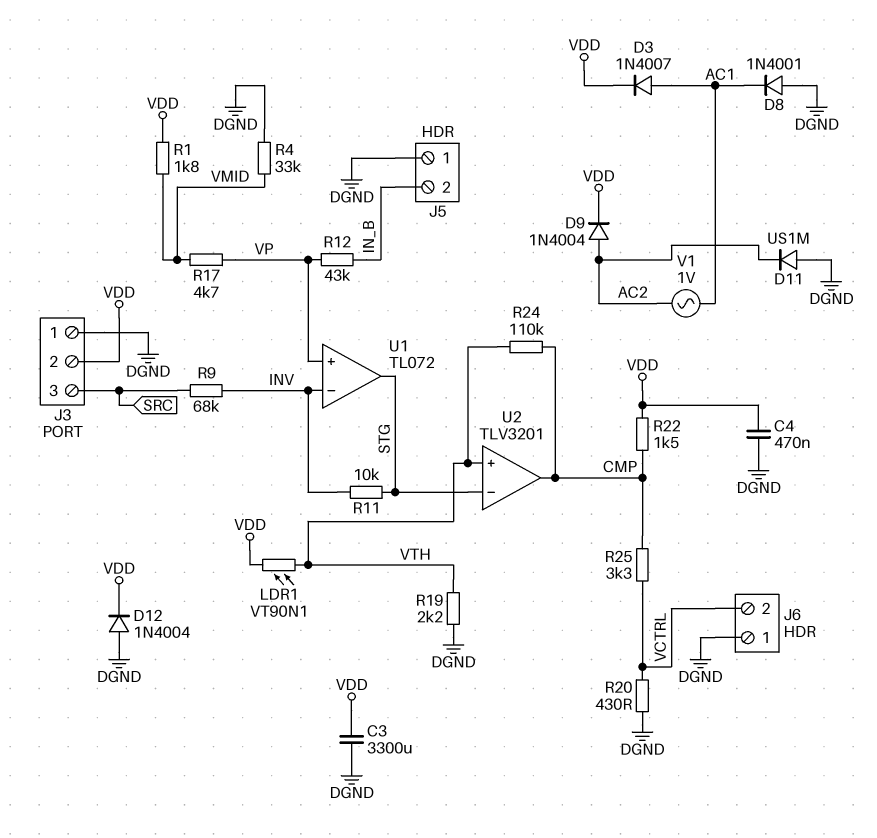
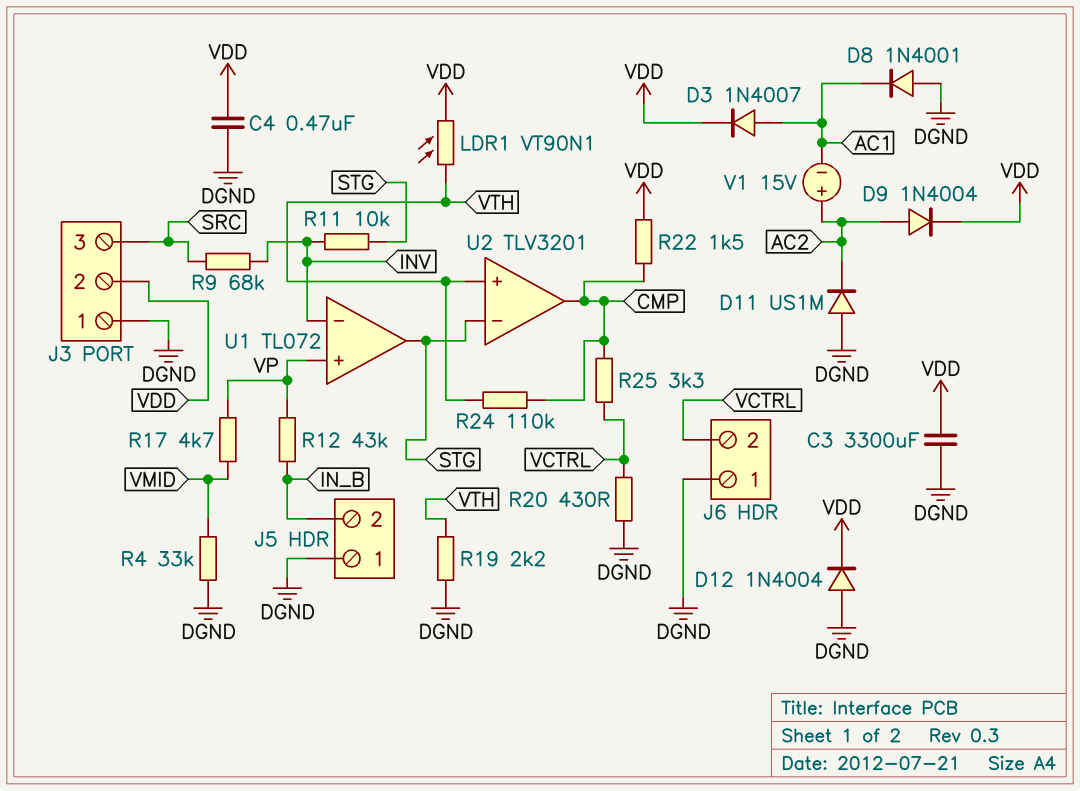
R1: 1.8k (VDD, VMID) -> none
V1: AC 1V (AC1, AC2) -> 15V (plus AC2, minus AC1)

